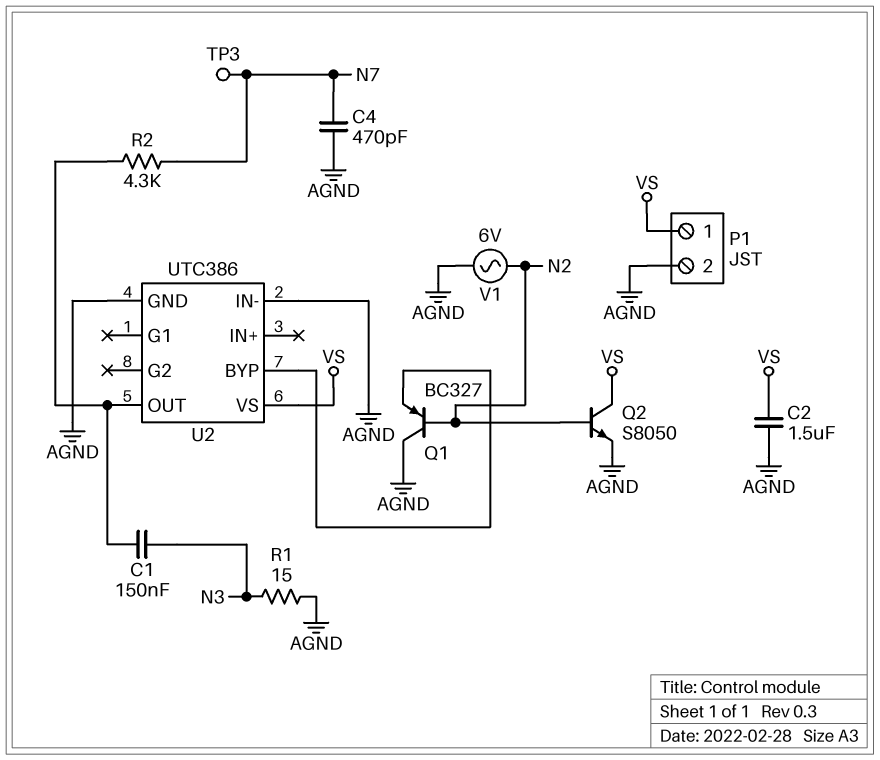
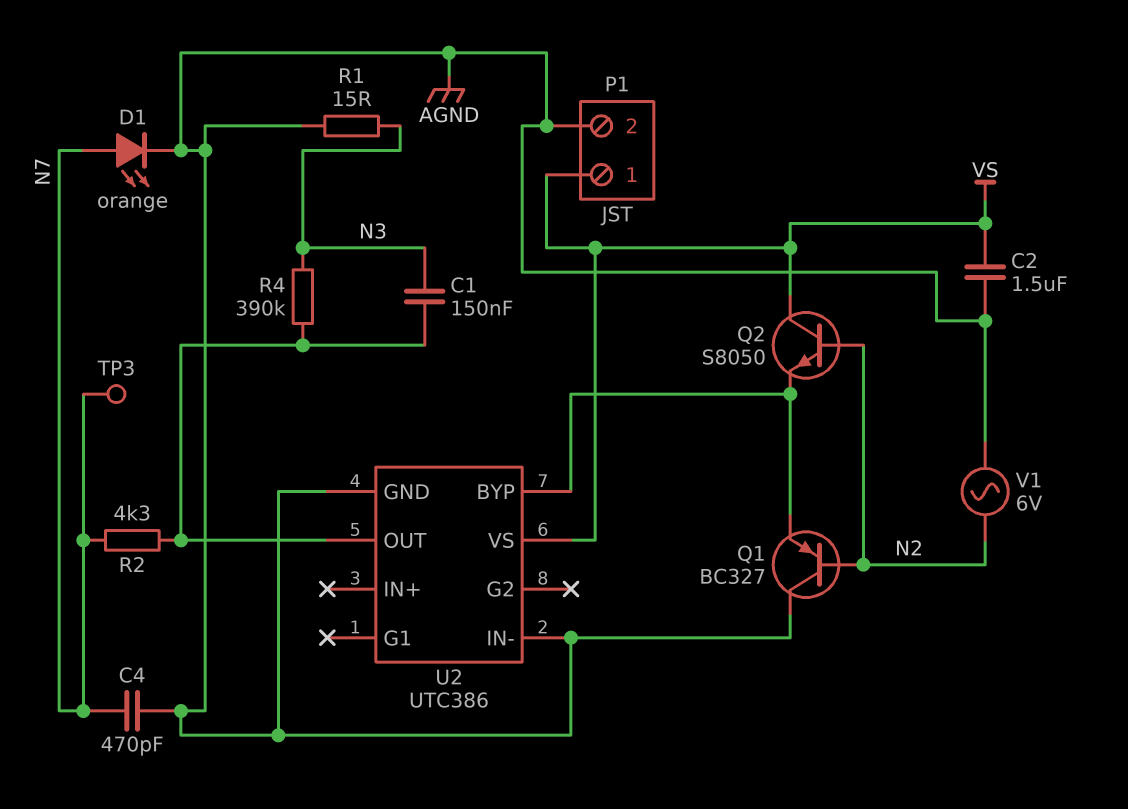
D1: none -> LED orange (A N7, K AGND)
Q2: NPN S8050 (B N2, C VS, E AGND) -> NPN S8050 (B N2, C VS, E U2/BYP)
R4: none -> 390k (N3, U2/OUT)

